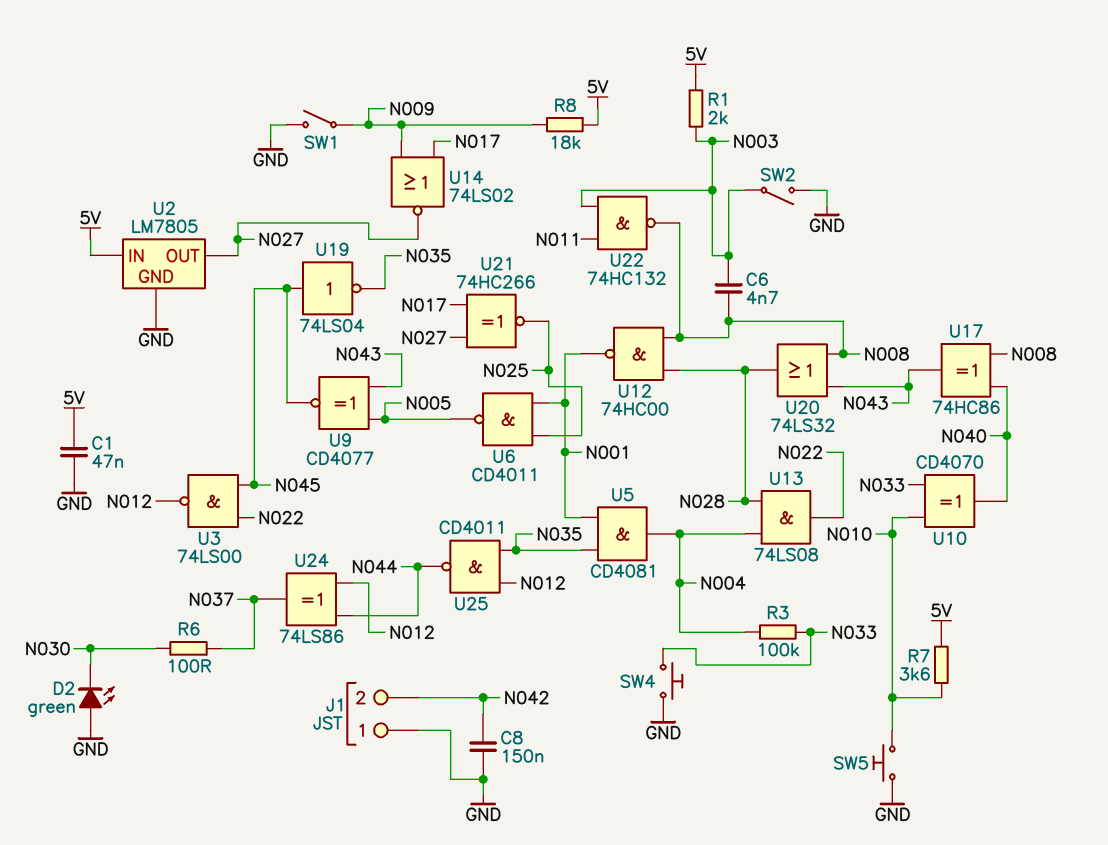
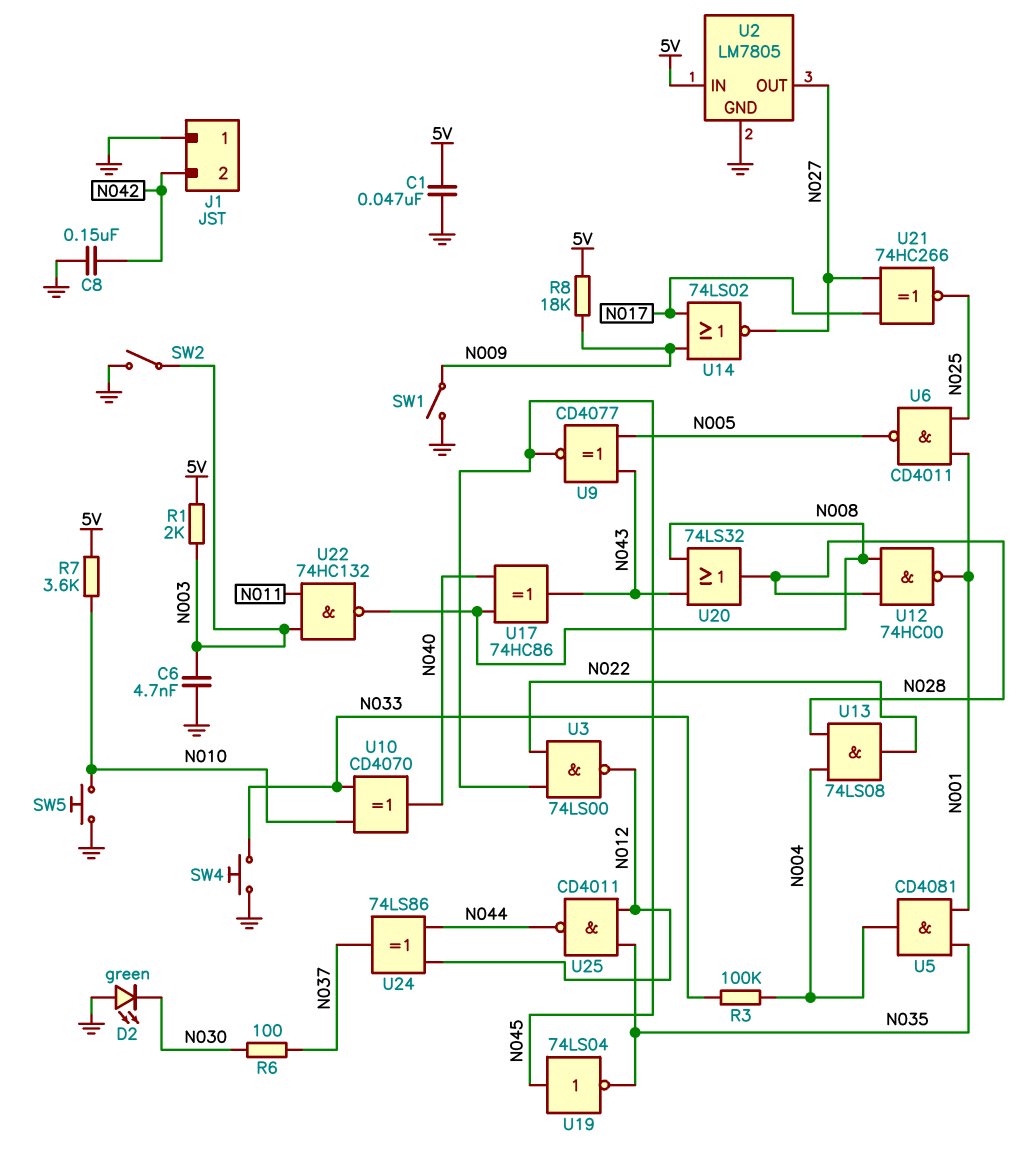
C6: 4.7nF (N003, N008) -> 4.7nF (GND, N003)

